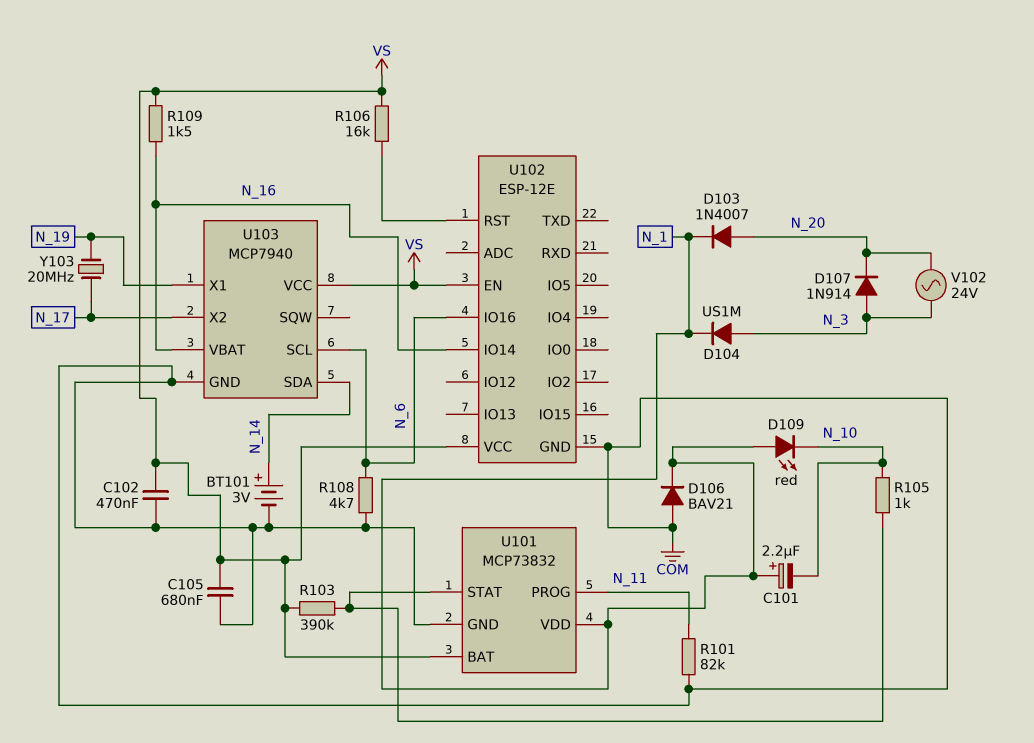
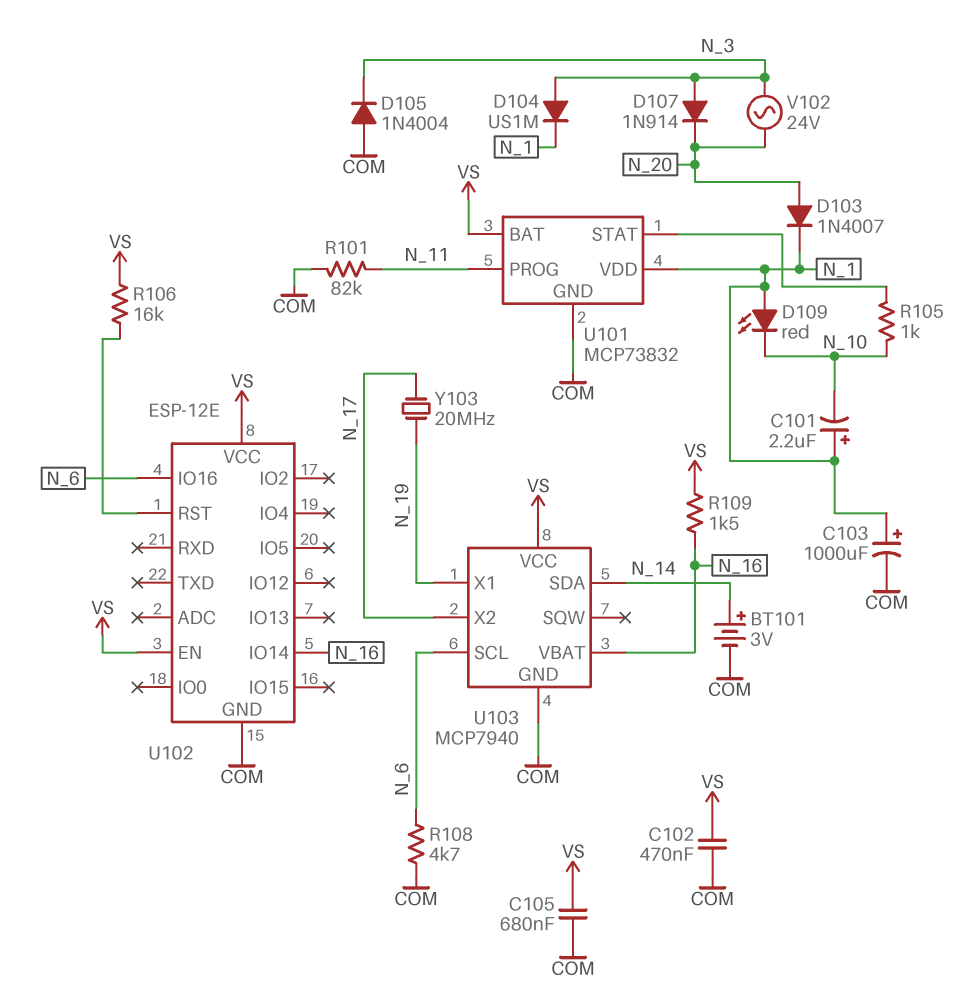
C103: none -> 1000uF (plus N_1, minus COM)
D105: none -> diode 1N4004 (A COM, K N_3)
D106: diode BAV21 (A COM, K N_1) -> none
R103: 390k (U101/STAT, VS) -> none

